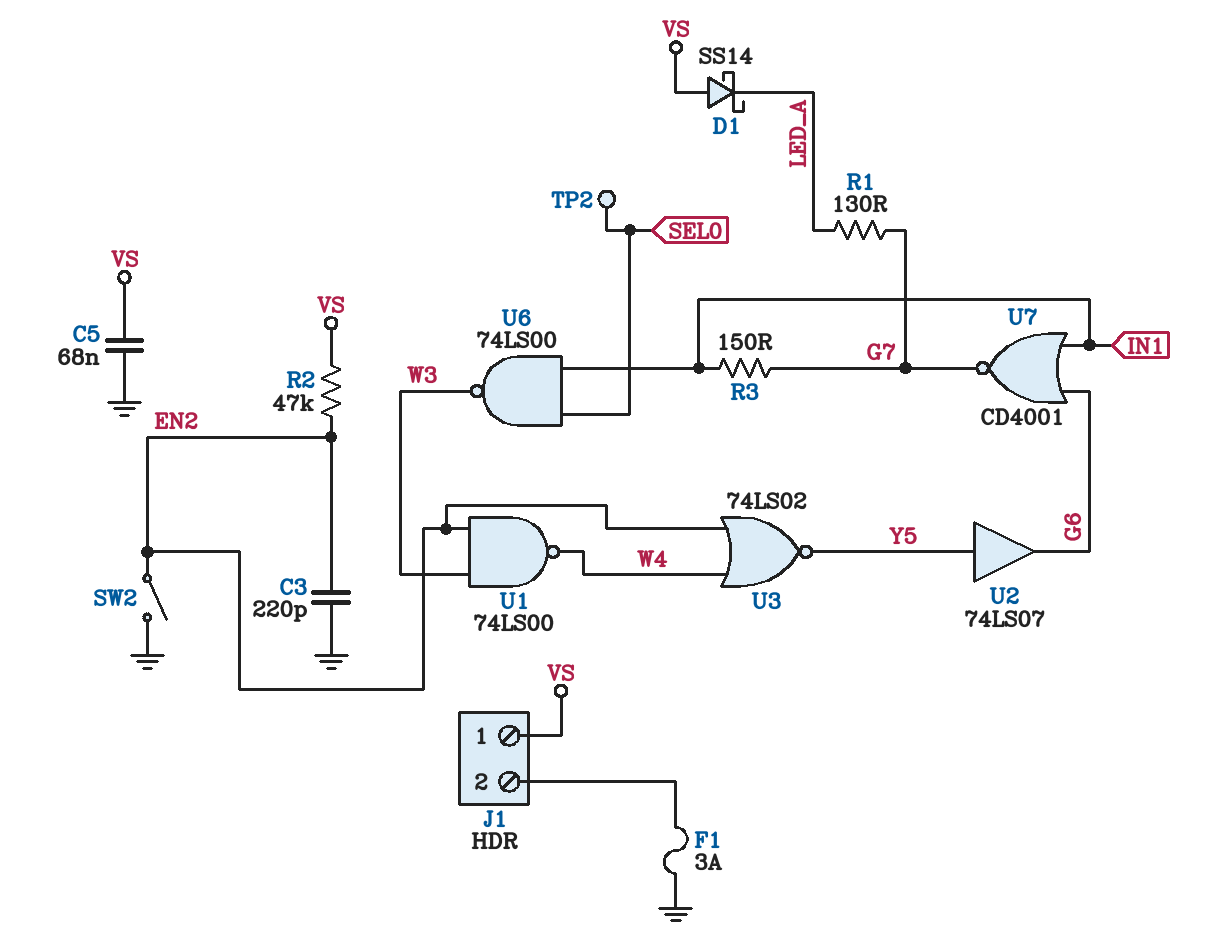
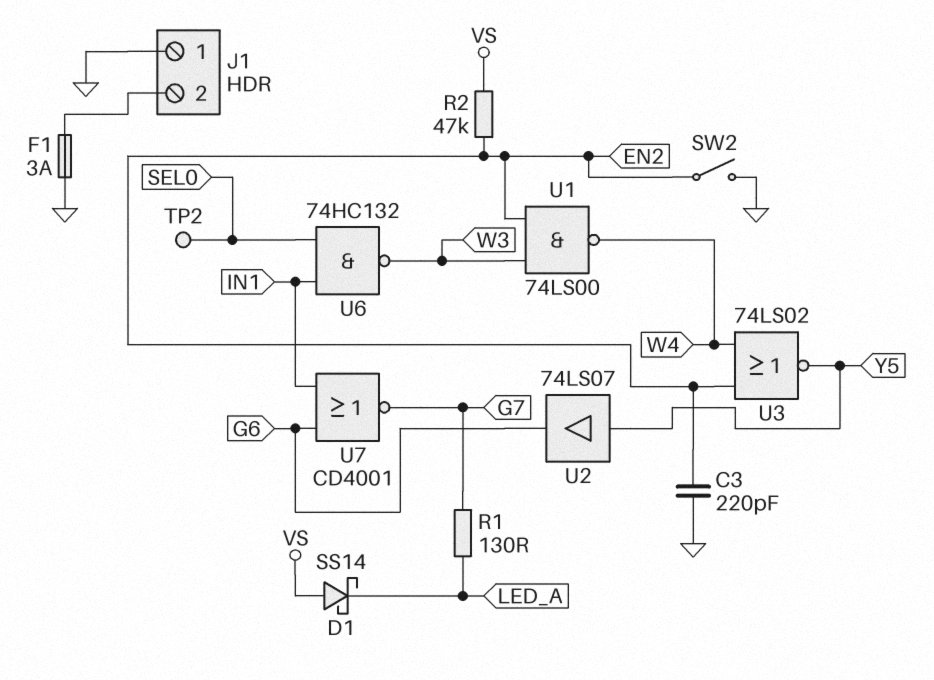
C5: 68nF (GND, VS) -> none
J1 pin 1: VS -> GND
R3: 150 (G7, IN1) -> none
U6: NAND 74LS00 (in IN1, in SEL0, out W3) -> NAND 74HC132 (in IN1, in SEL0, out W3)

